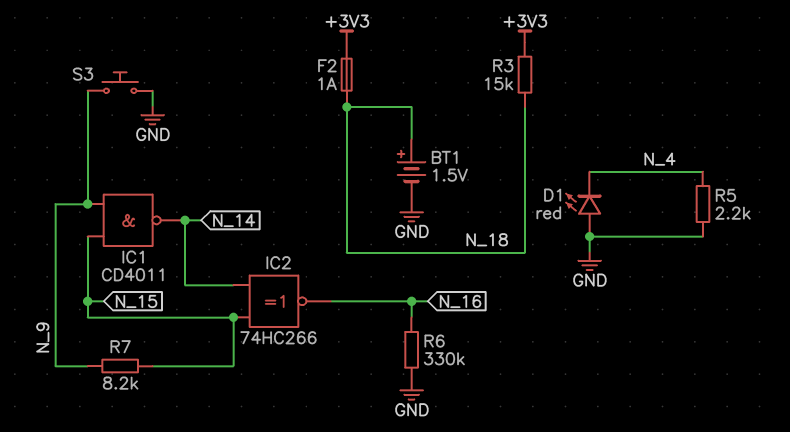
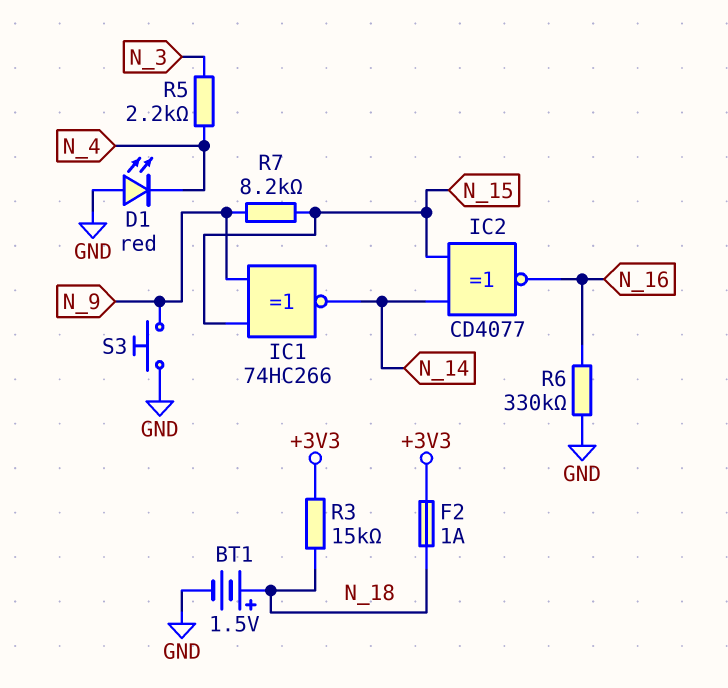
IC1: NAND CD4011 (in N_9, in N_15, out N_14) -> XNOR 74HC266 (in N_9, in N_15, out N_14)
IC2: XNOR 74HC266 (in N_14, in N_15, out N_16) -> XNOR CD4077 (in N_14, in N_15, out N_16)
R5: 2.2k (GND, N_4) -> 2.2k (N_3, N_4)

